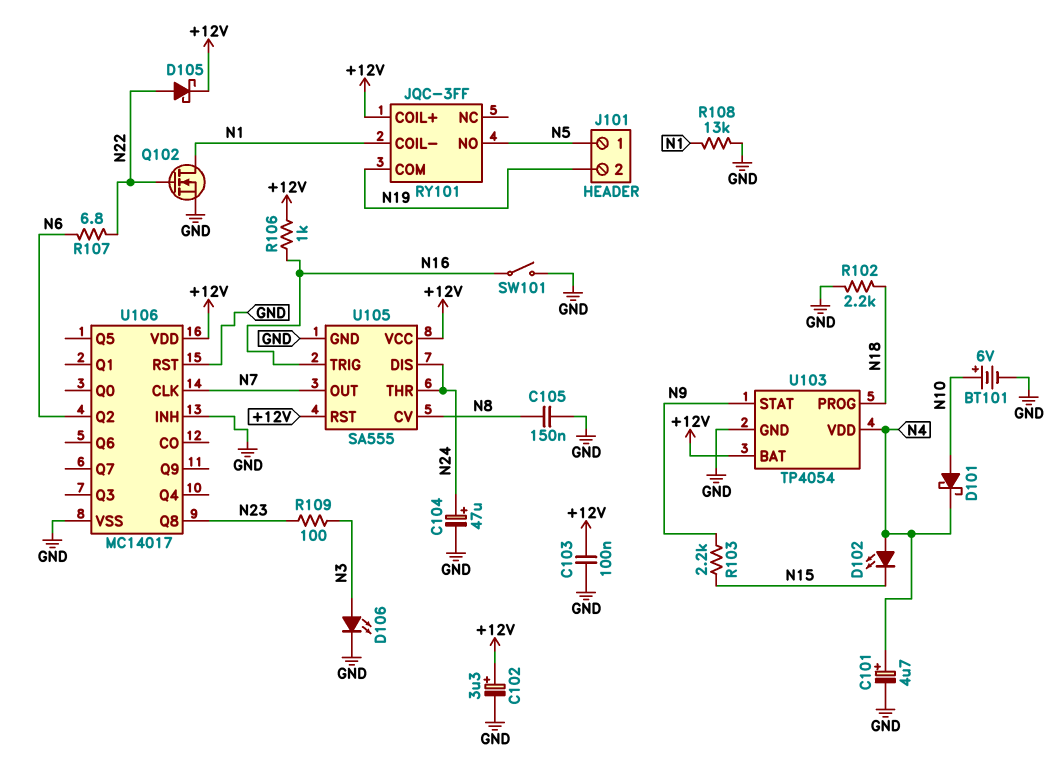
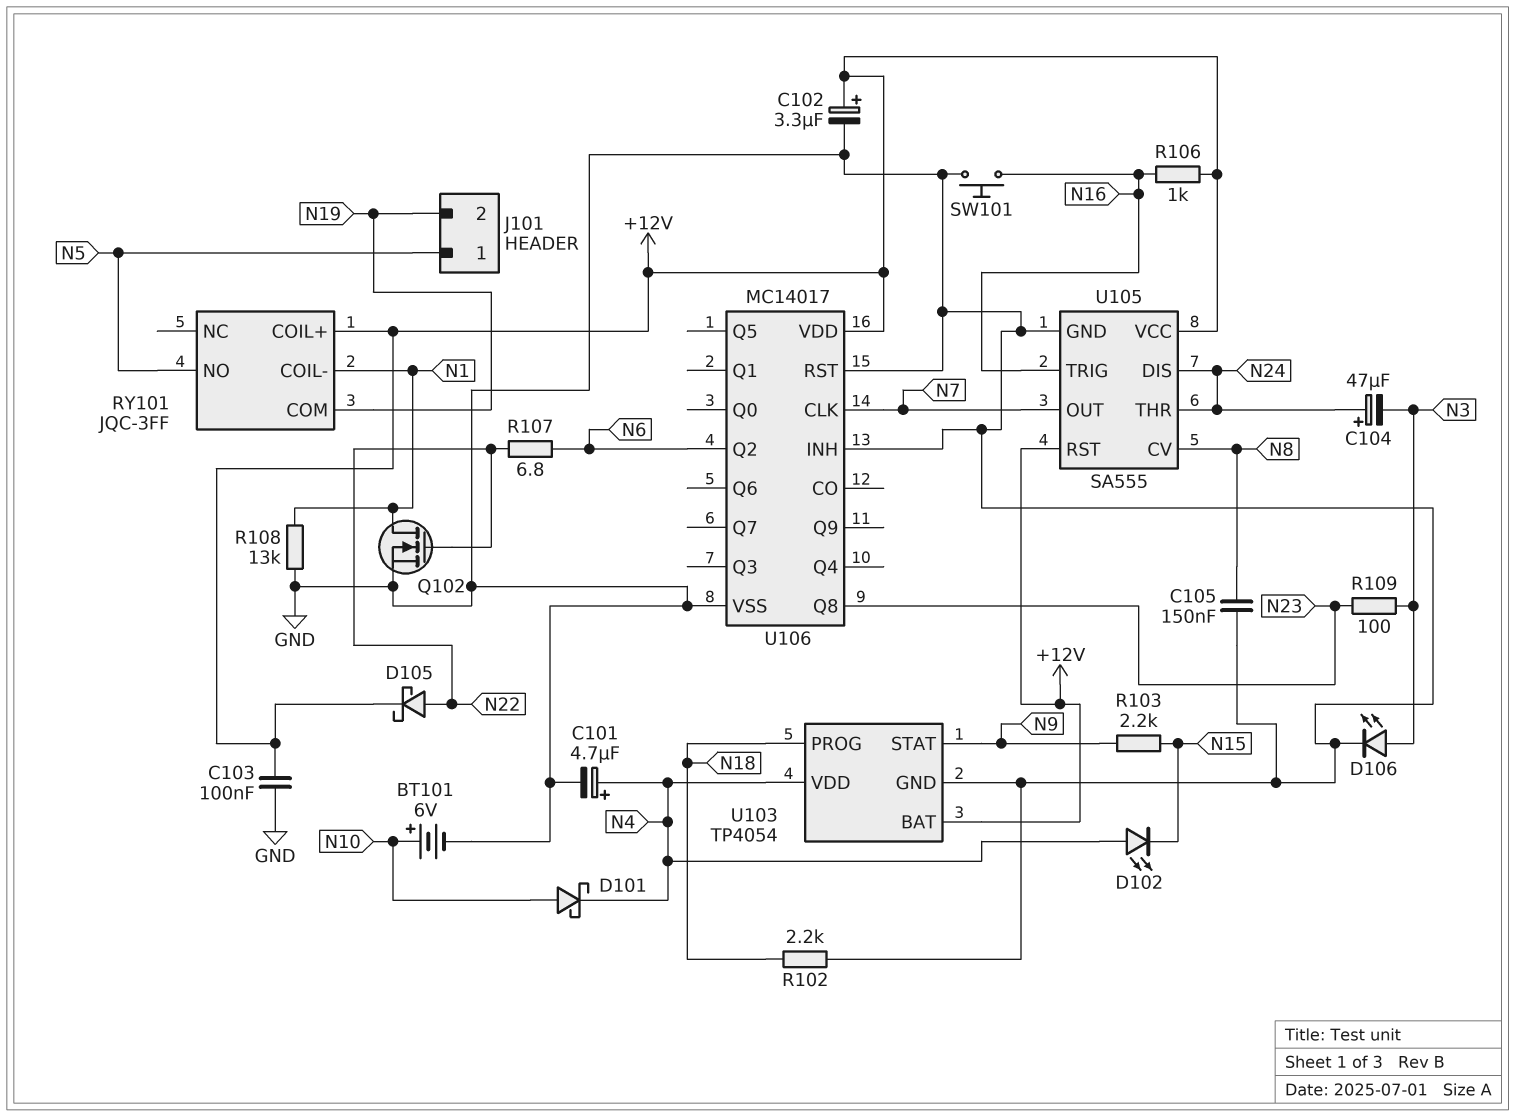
C104: 47uF (plus N24, minus GND) -> 47uF (plus N24, minus N3)
SW101: switch (GND, N16) -> button (GND, N16)

